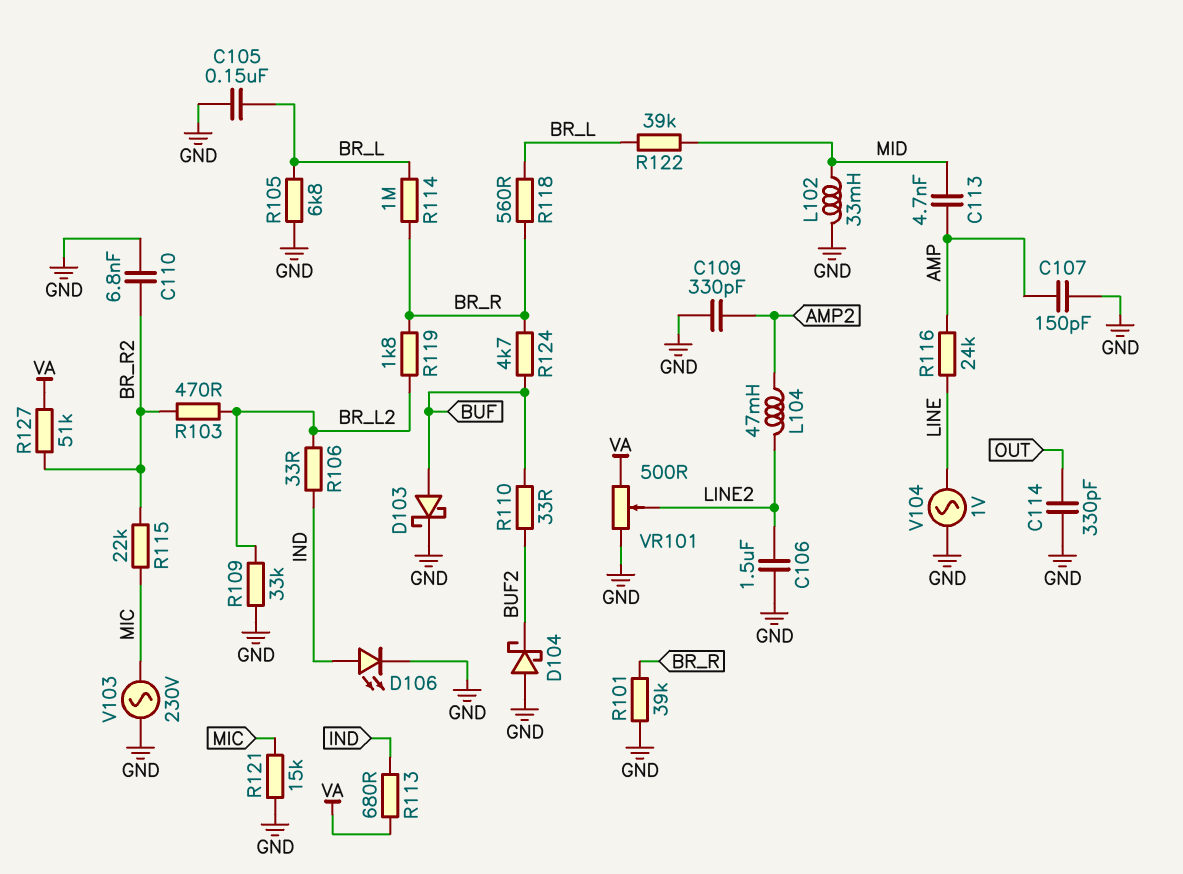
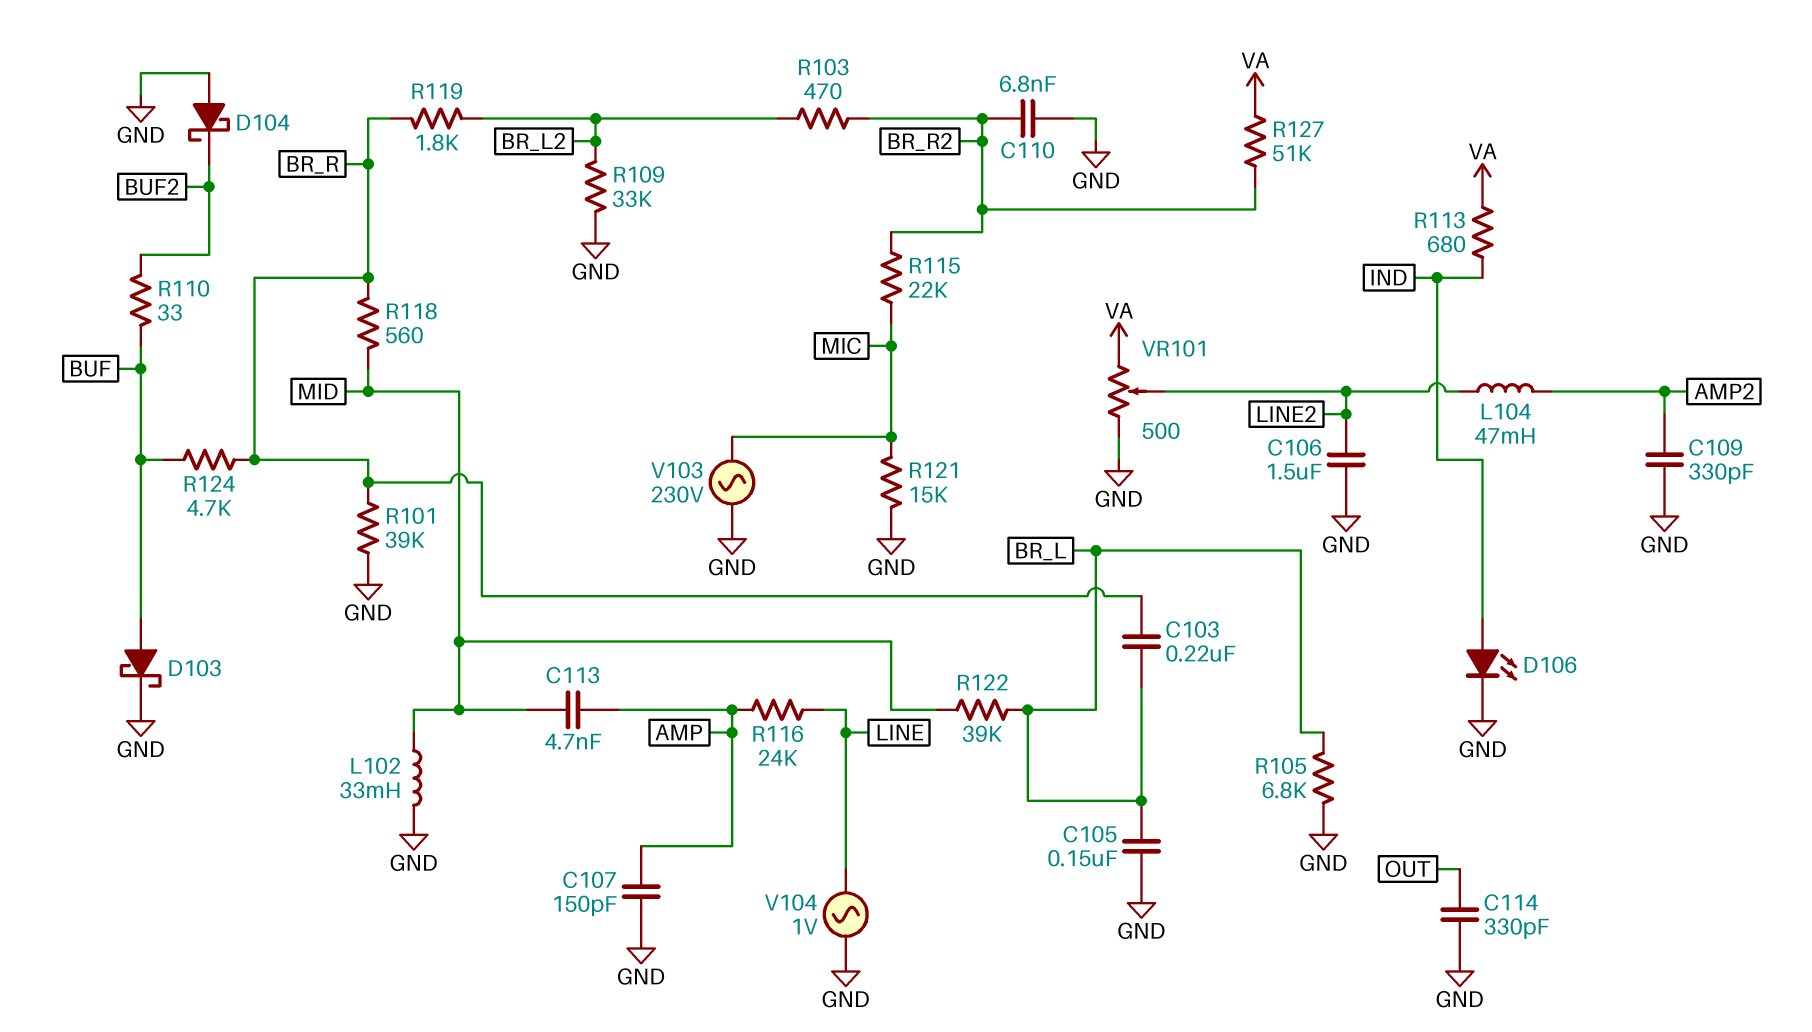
C103: none -> 220nF (BR_L, BR_R)
R106: 33 (BR_L2, IND) -> none
R114: 1M (BR_L, BR_R) -> none
R118: 560 (BR_L, BR_R) -> 560 (BR_R, MID)

